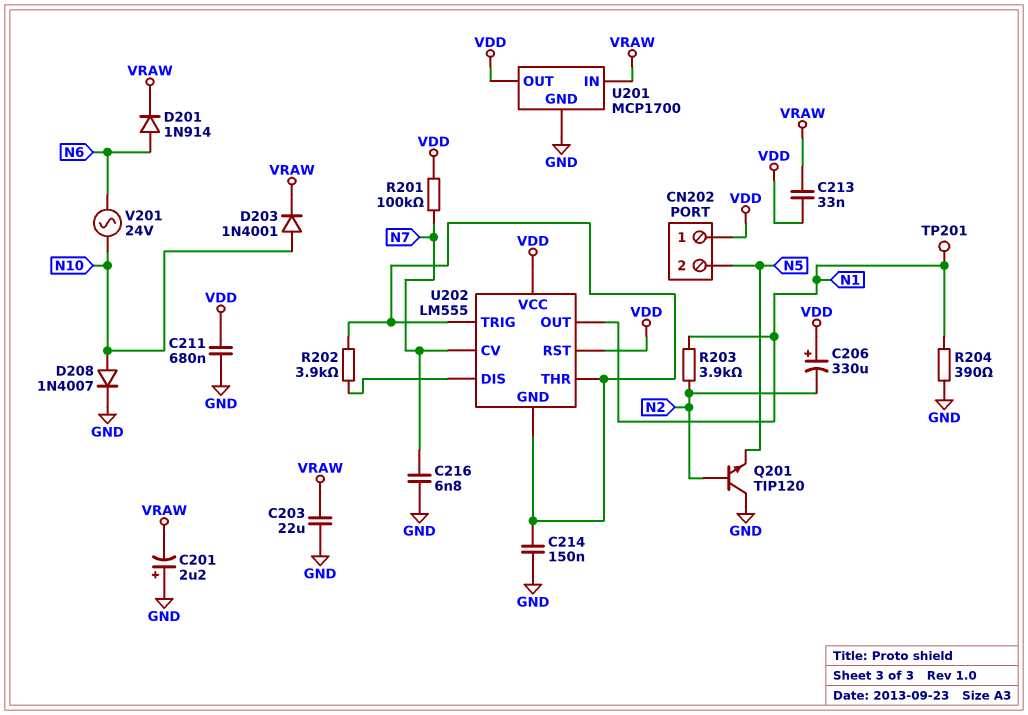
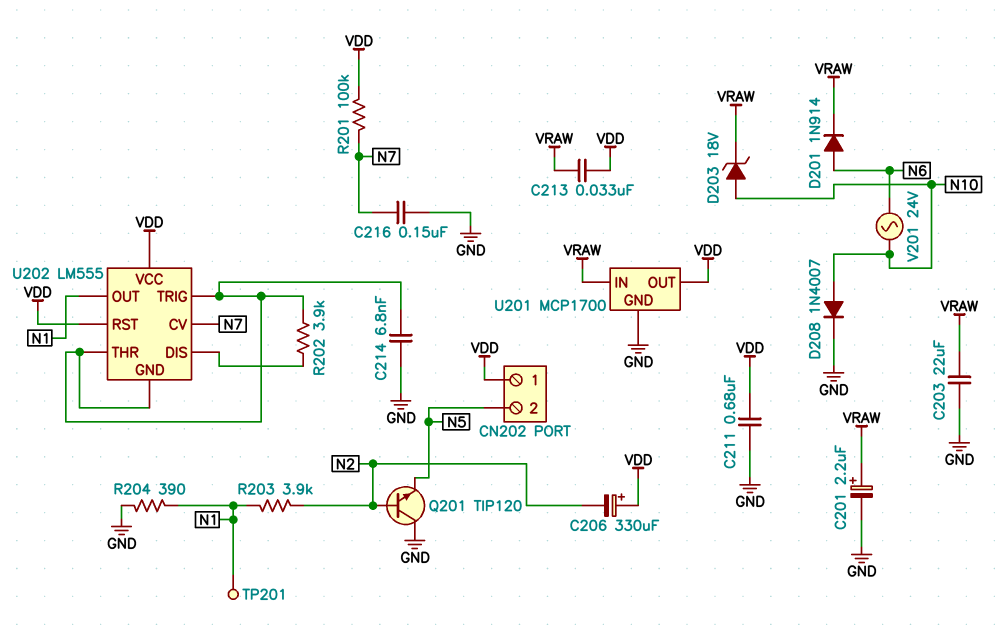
C201: 2.2uF (plus GND, minus VRAW) -> 2.2uF (plus VRAW, minus GND)
C214: 150nF (GND, U202/GND) -> 6.8nF (GND, U202/GND)
C216: 6.8nF (GND, N7) -> 150nF (GND, N7)
D203: diode 1N4001 (A N10, K VRAW) -> zener 18V (A N10, K VRAW)

